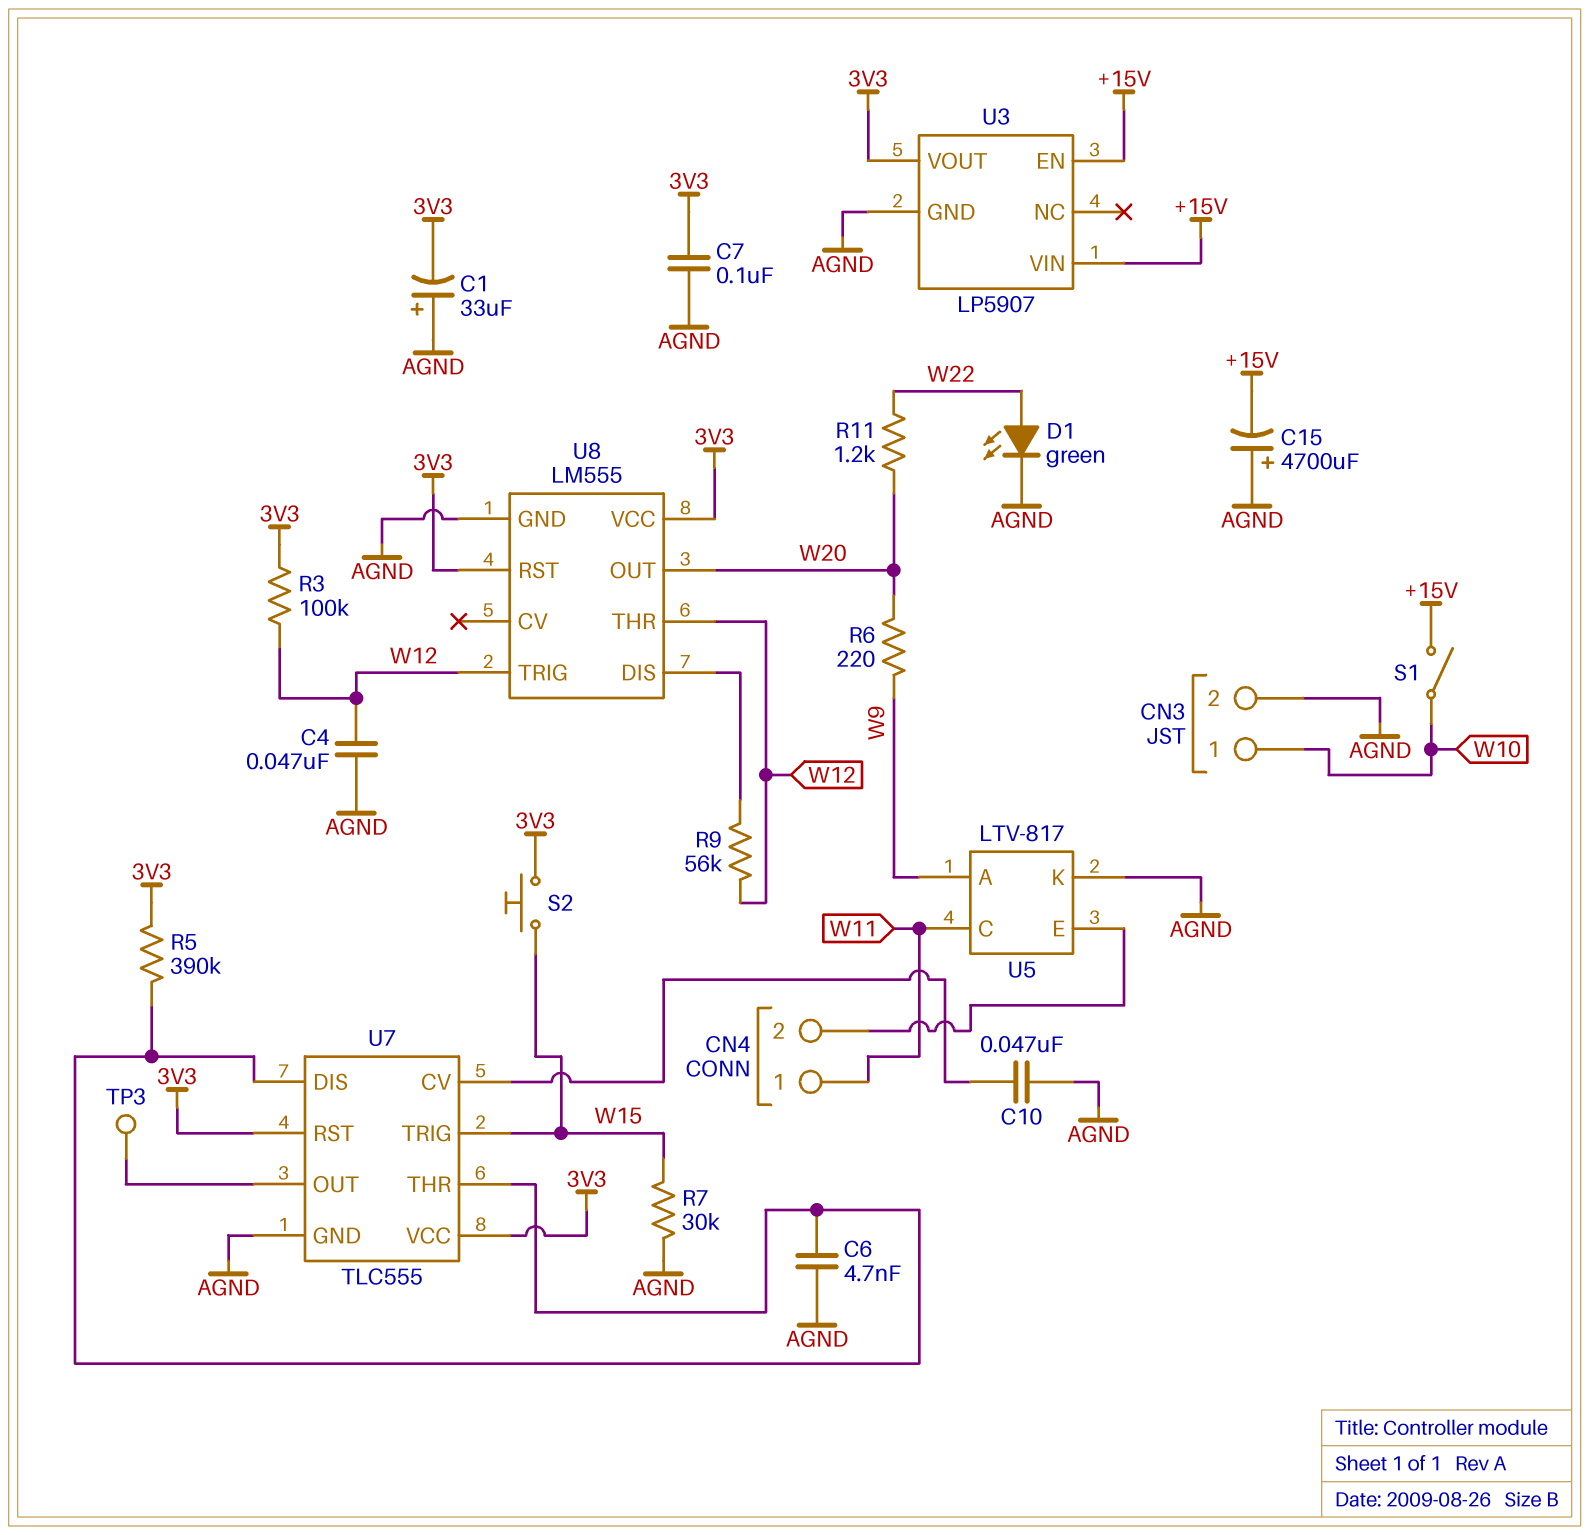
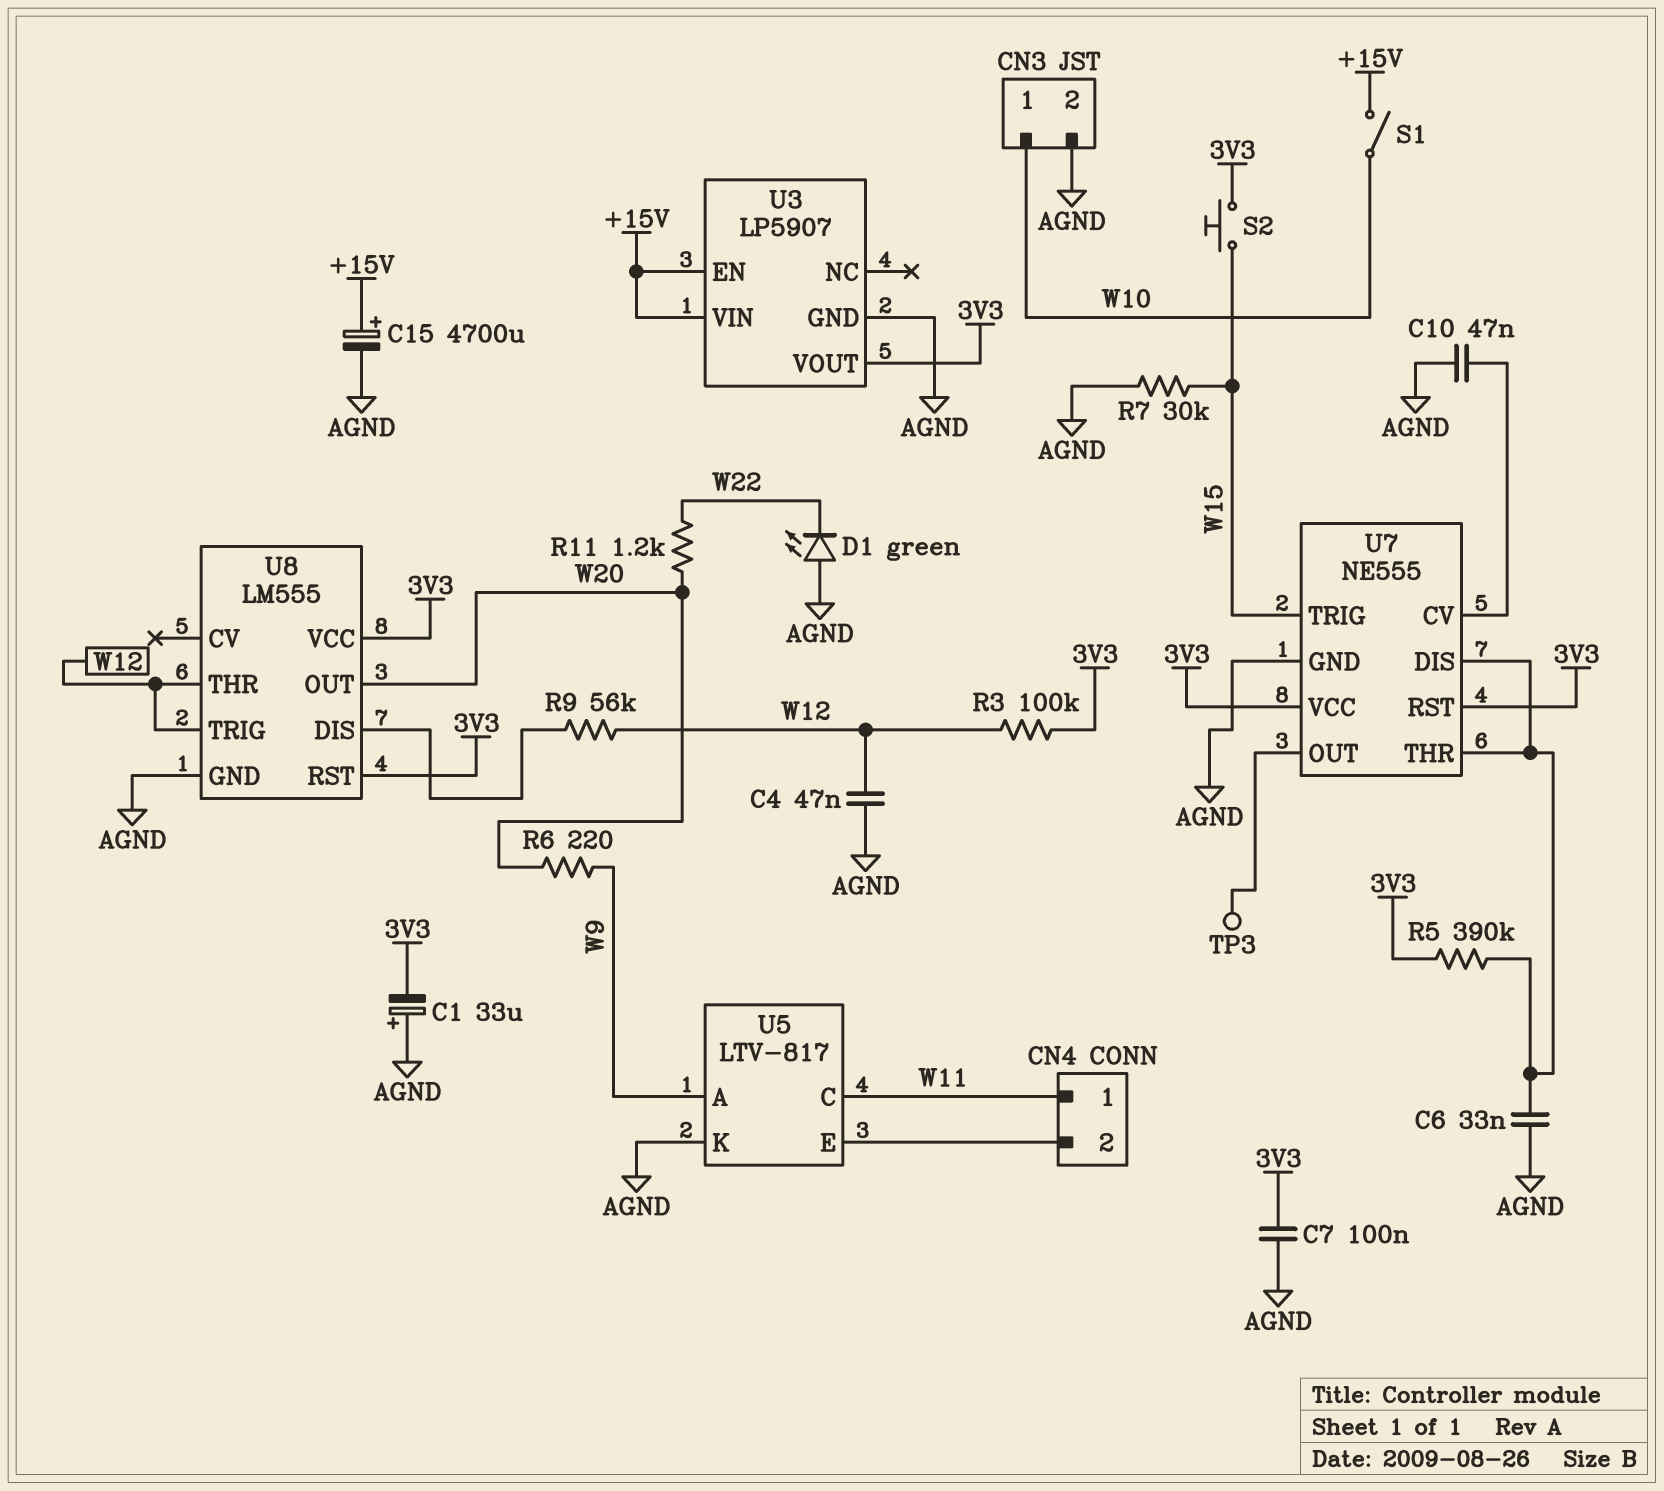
C6: 4.7nF (AGND, U7/DIS) -> 33nF (AGND, U7/DIS)
C15: 4700uF (plus AGND, minus +15V) -> 4700uF (plus +15V, minus AGND)
D1: LED green (A W22, K AGND) -> LED green (A AGND, K W22)
U7: TLC555 -> NE555

